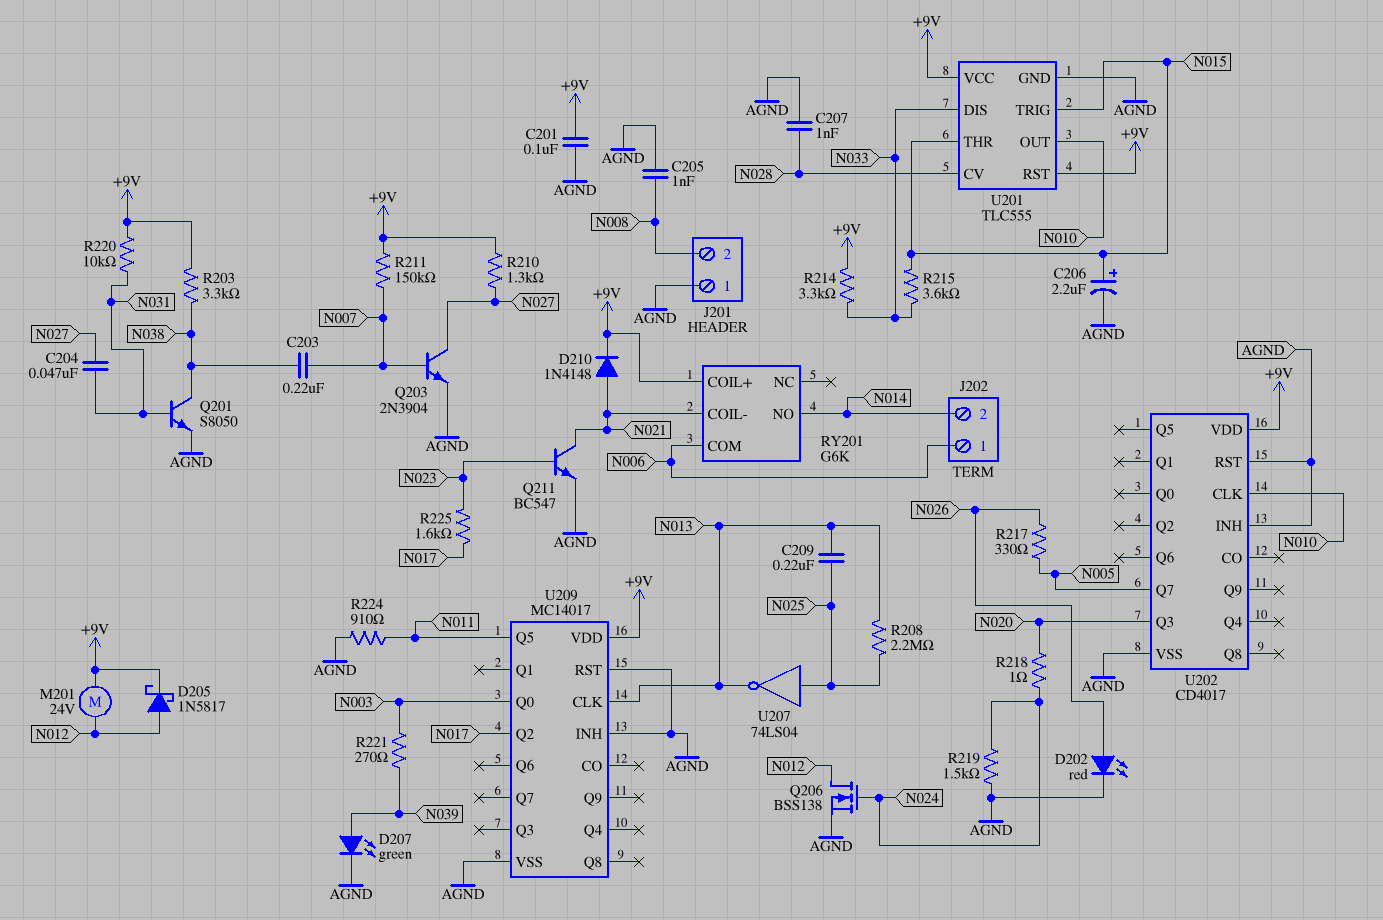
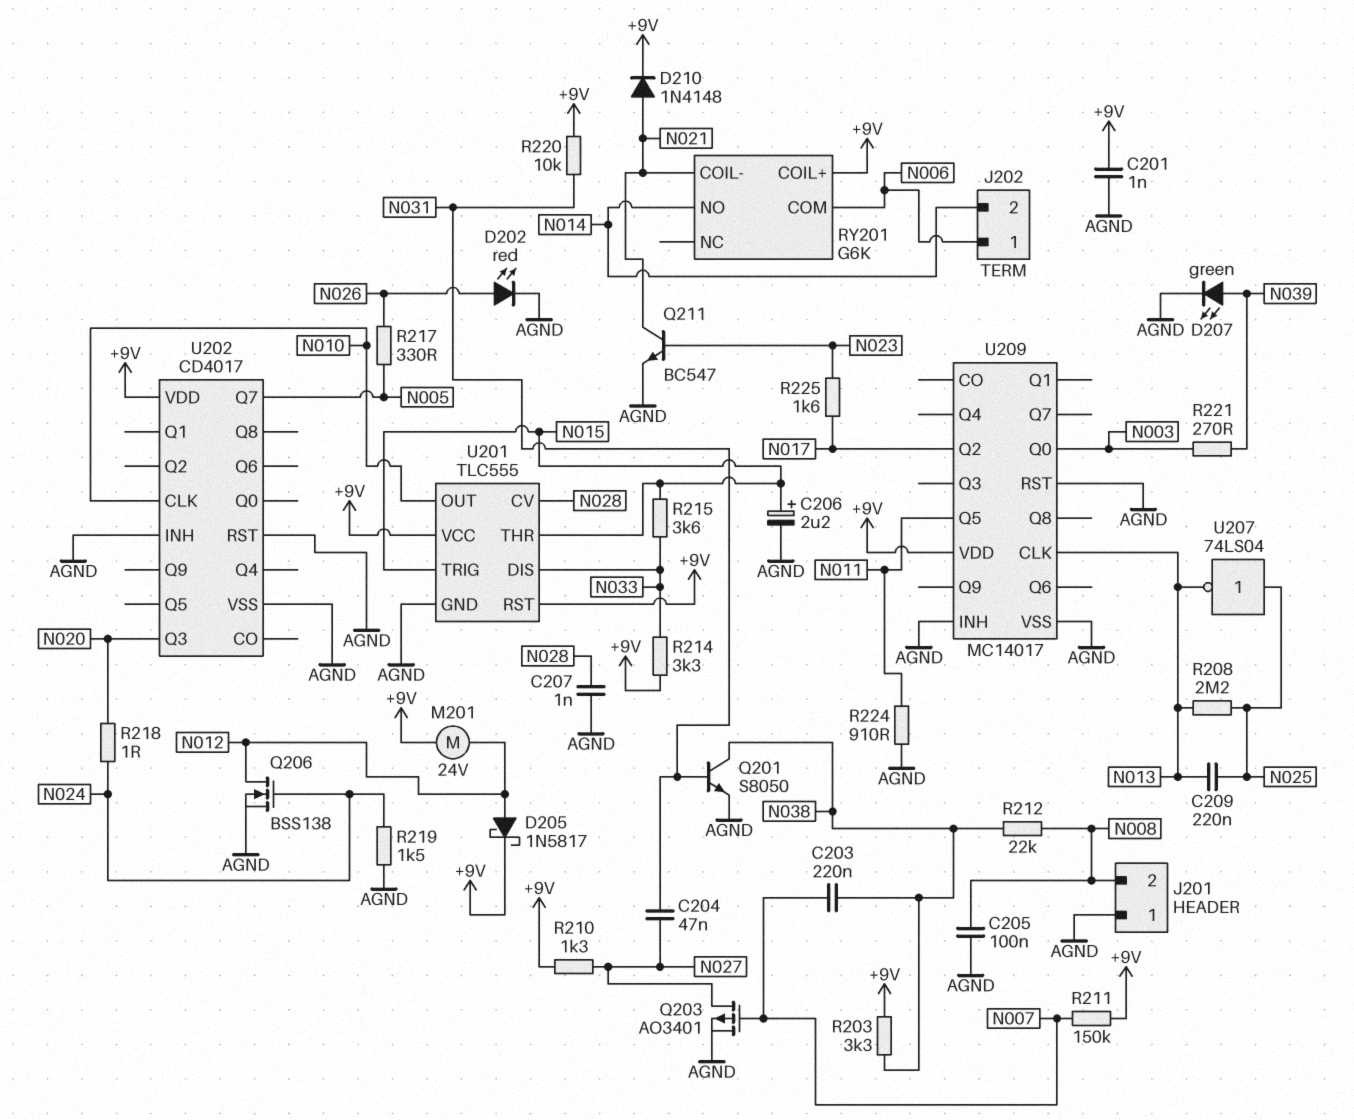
C201: 100nF (+9V, AGND) -> 1nF (+9V, AGND)
C205: 1nF (AGND, N008) -> 100nF (AGND, N008)
Q203: NPN 2N3904 (B N007, C N027, E AGND) -> PMOS AO3401 (G N007, D N027, S AGND)
R212: none -> 22k (N008, N038)

